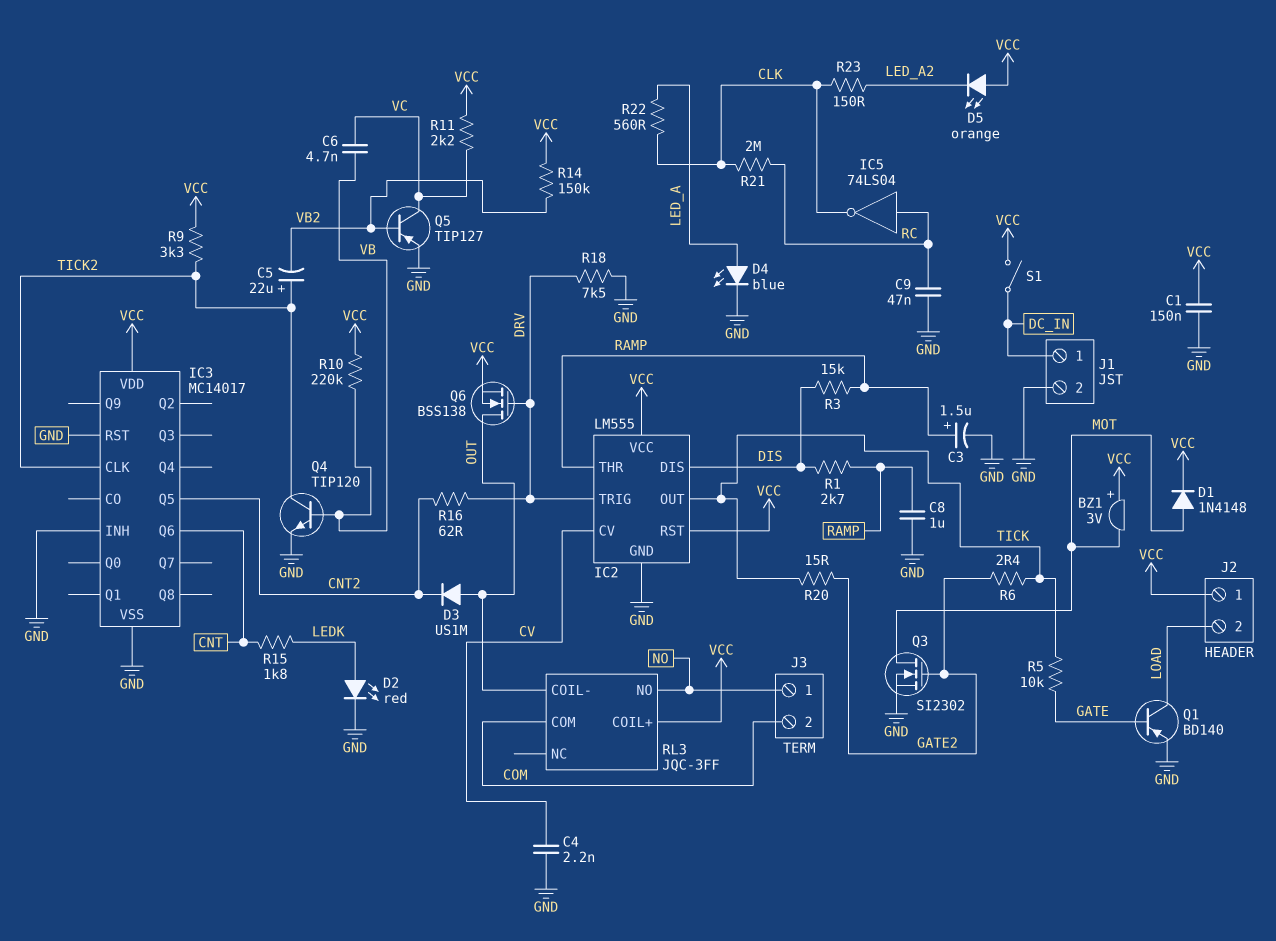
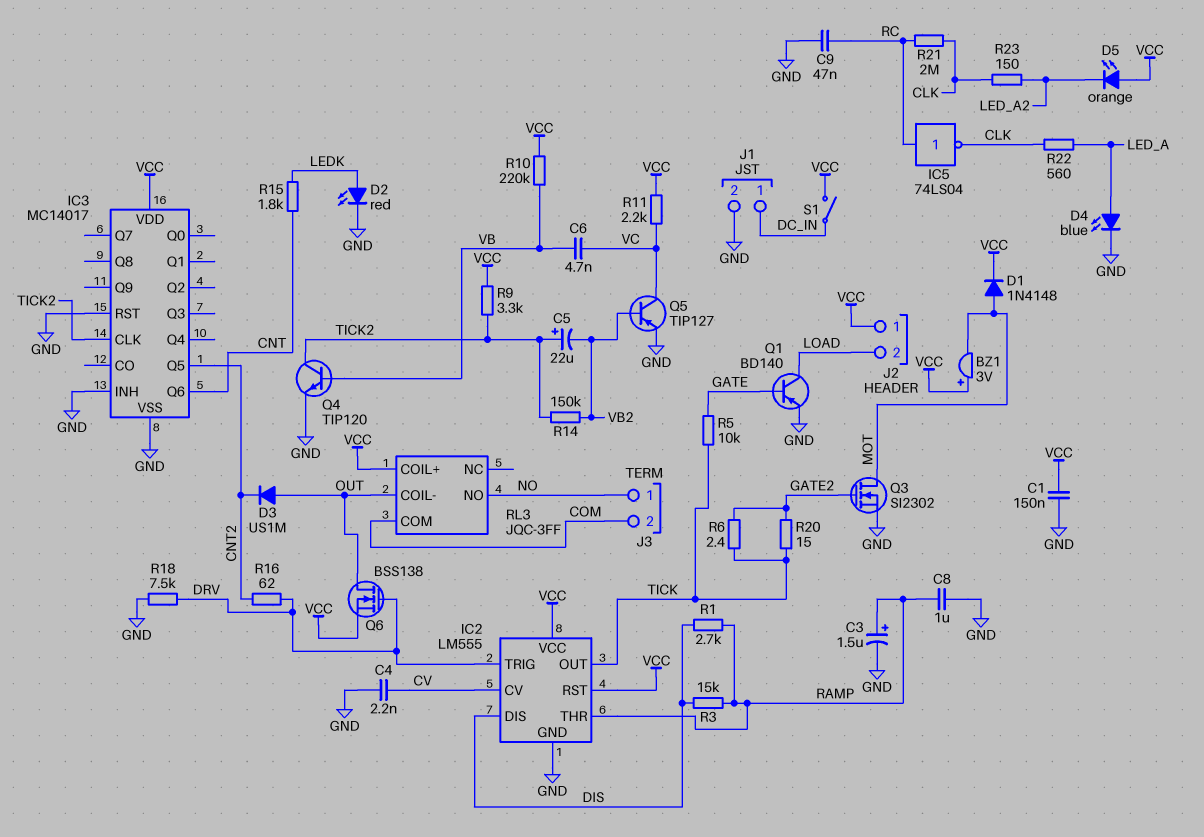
R14: 150k (VB2, VCC) -> 150k (TICK2, VB2)

